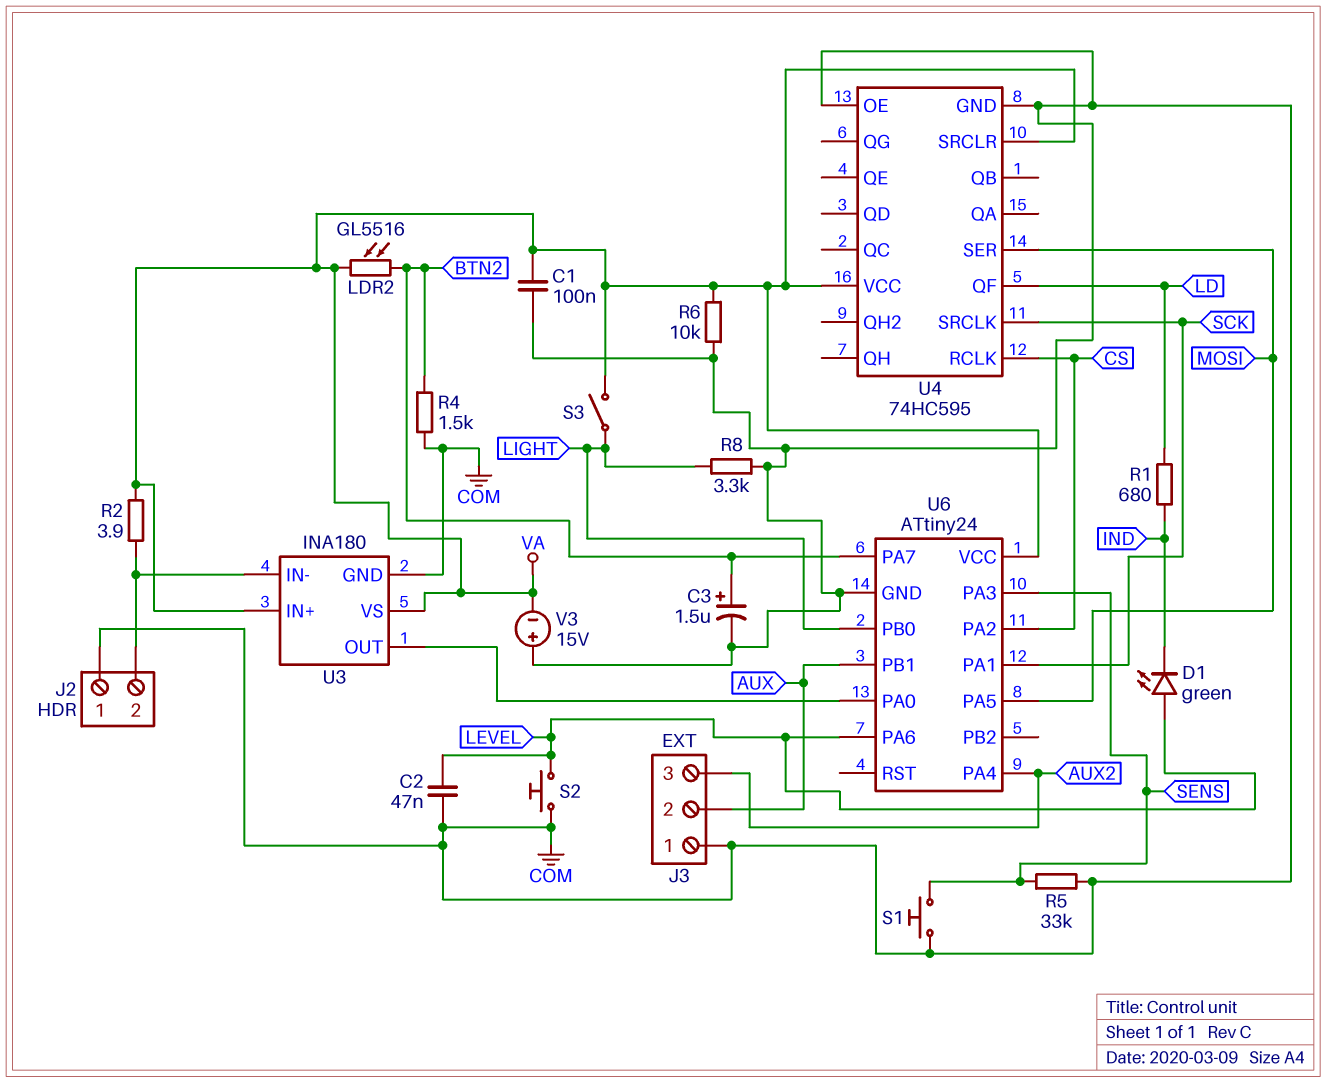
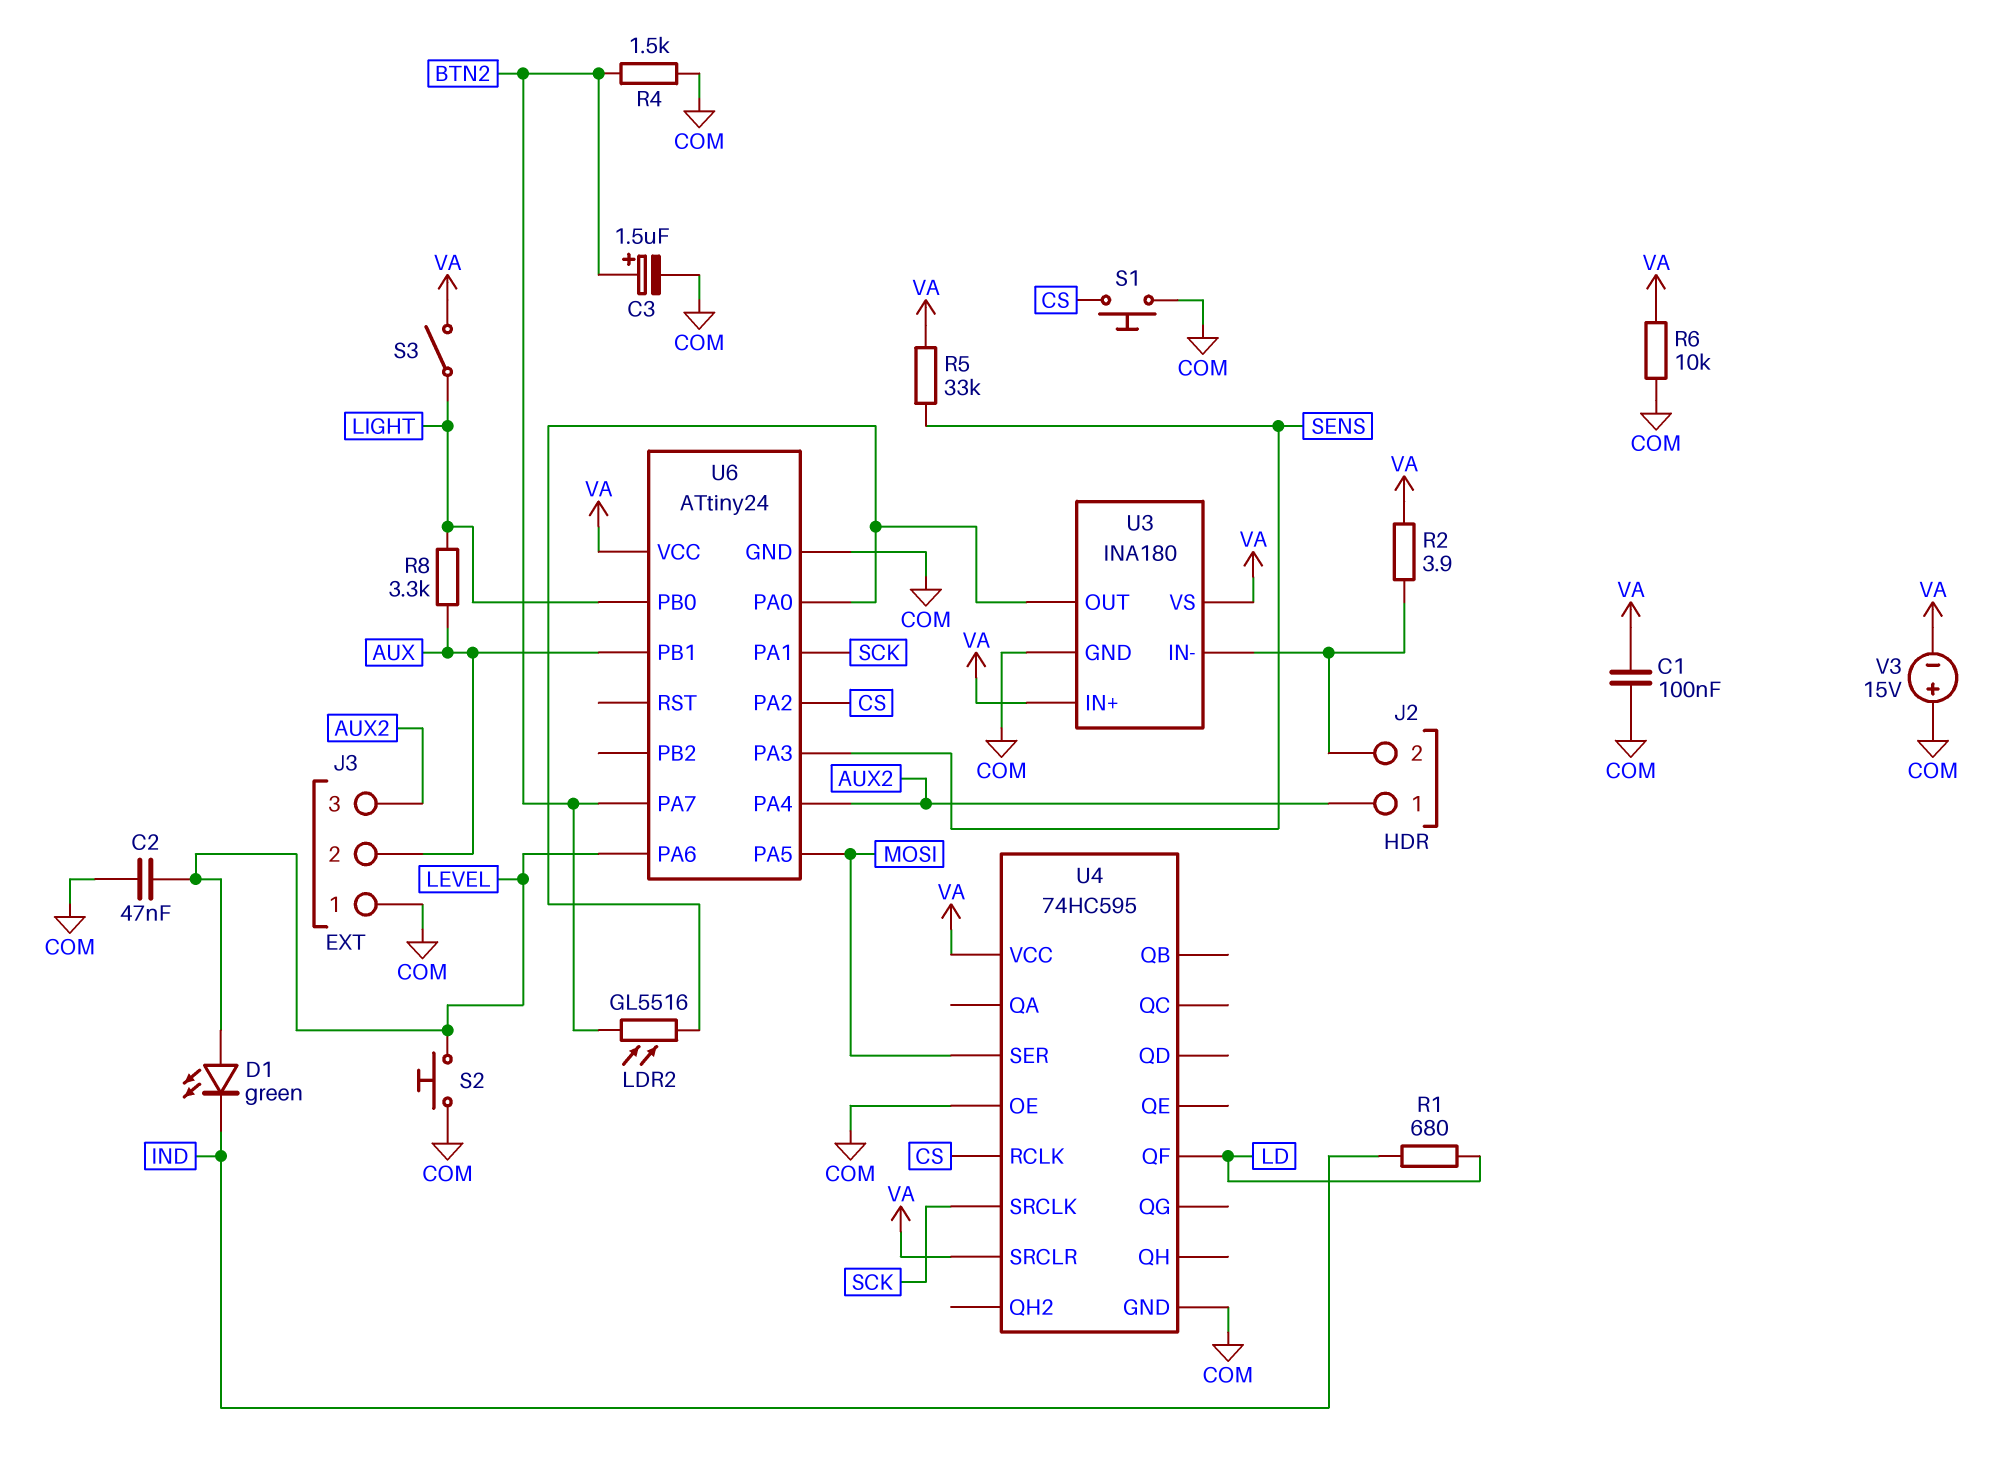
J2 pin 1: COM -> AUX2
LDR2: GL5516 (BTN2, VA) -> GL5516 (BTN2, U3/OUT)
R5: 33k (COM, SENS) -> 33k (SENS, VA)
R8: 3.3k (COM, LIGHT) -> 3.3k (AUX, LIGHT)
S1: button (COM, SENS) -> button (COM, CS)

